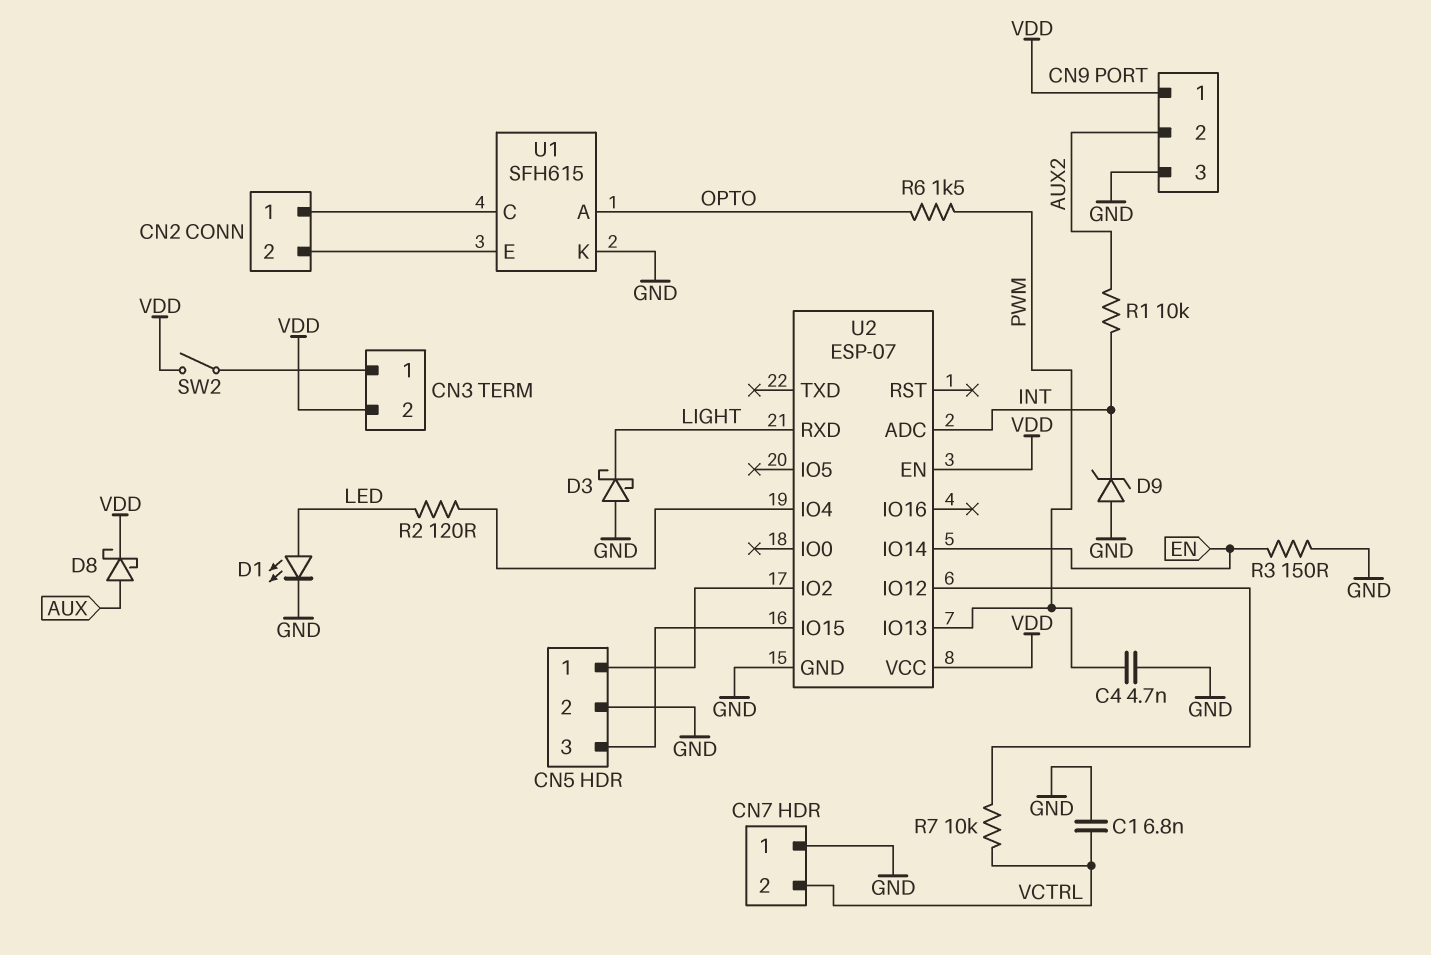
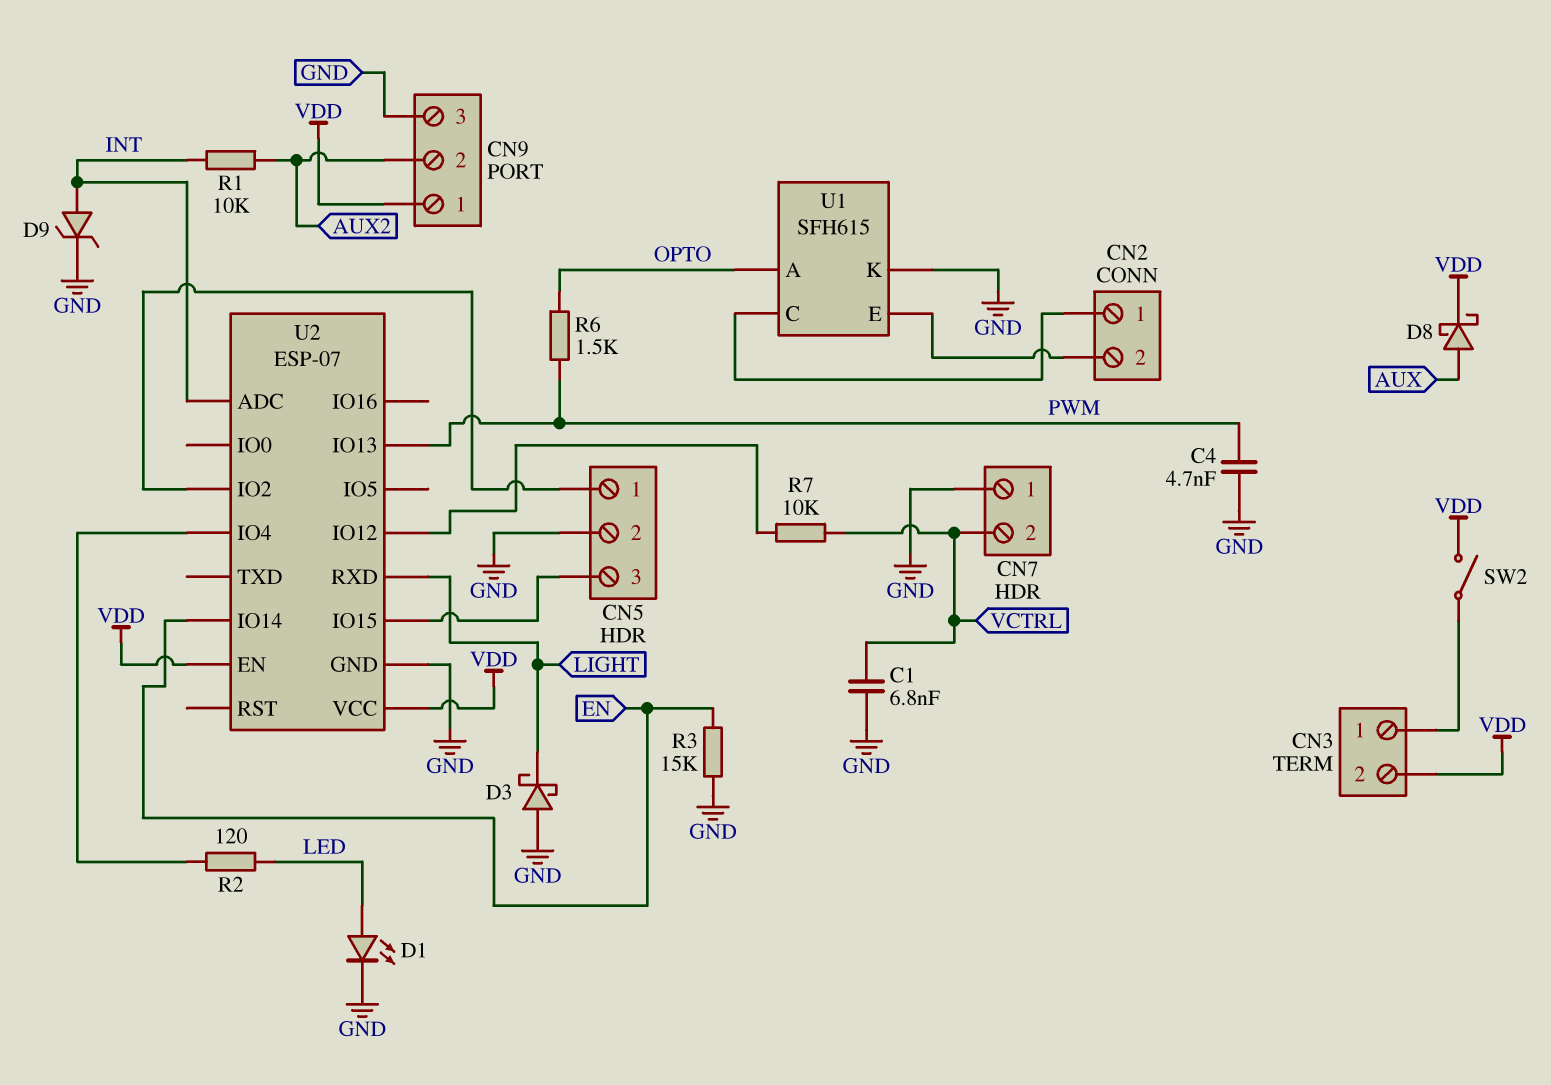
D9: zener (A GND, K INT) -> zener (A INT, K GND)
R3: 150 (EN, GND) -> 15k (EN, GND)

